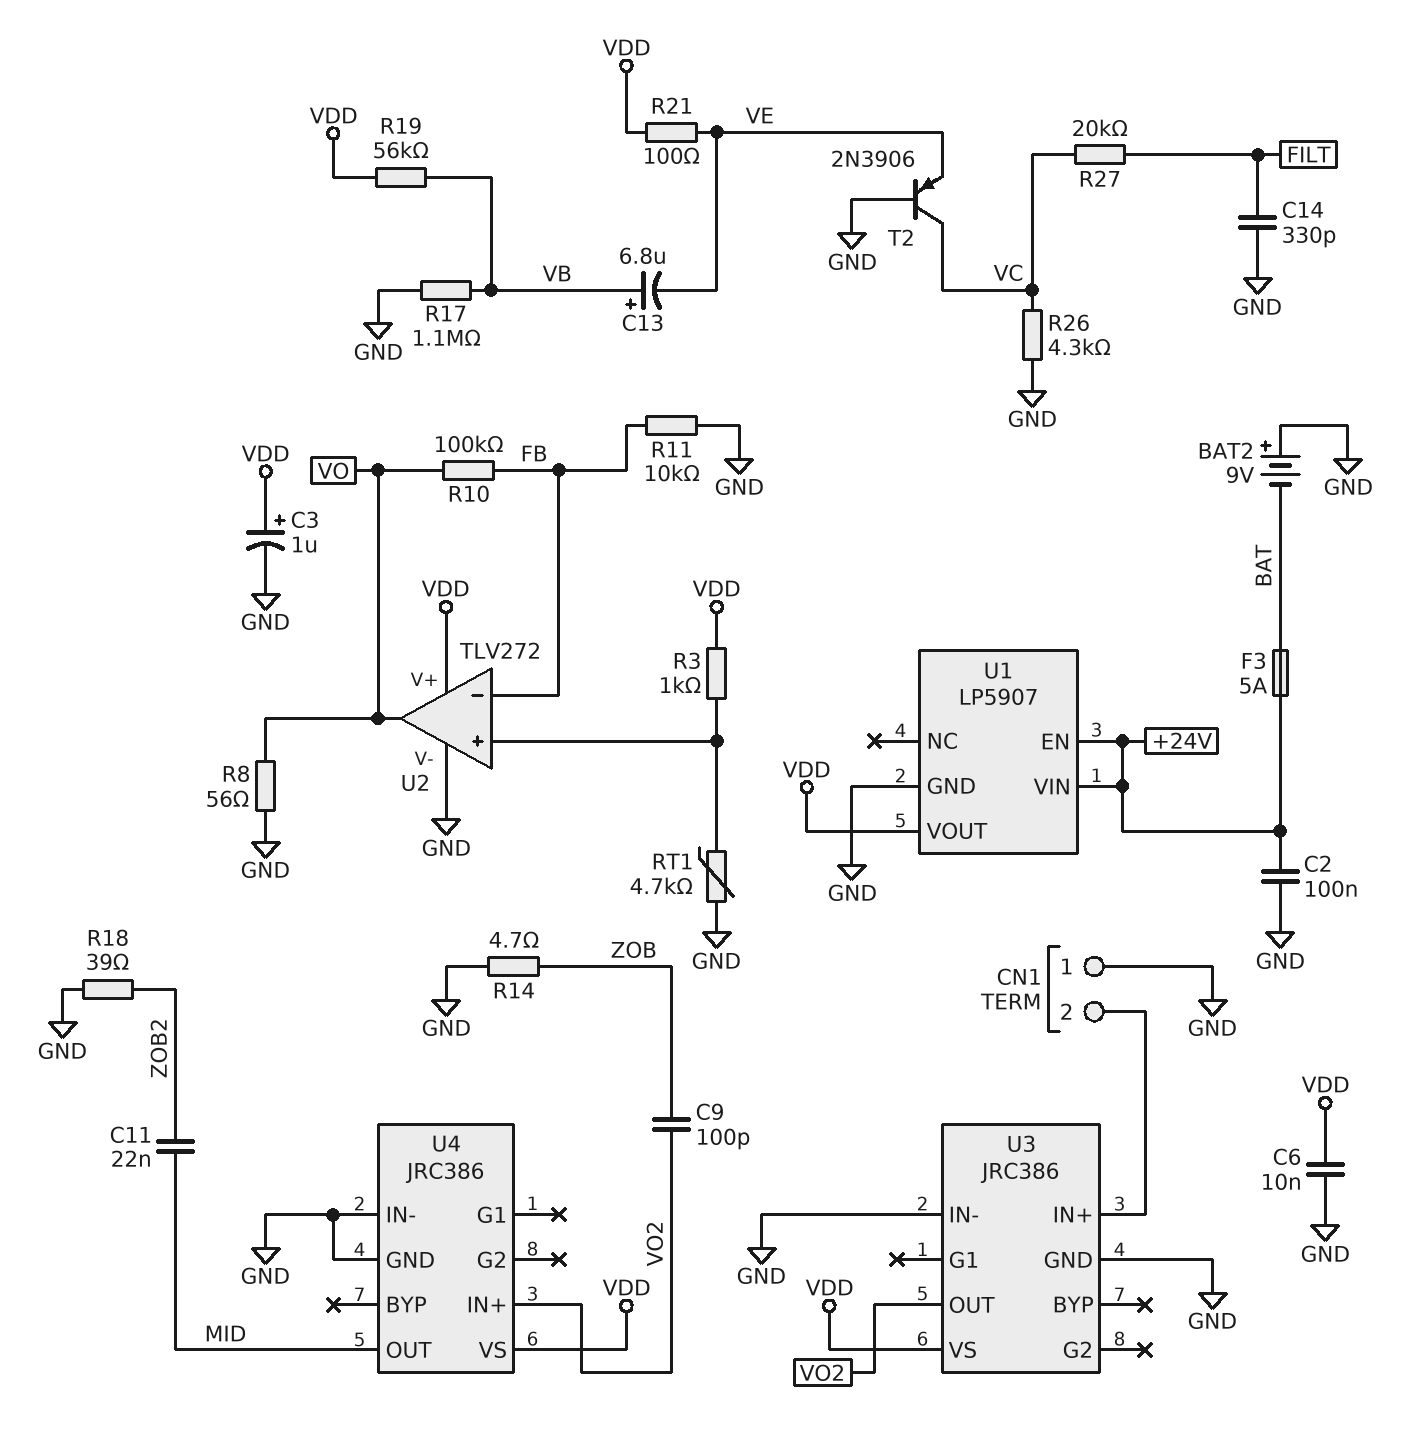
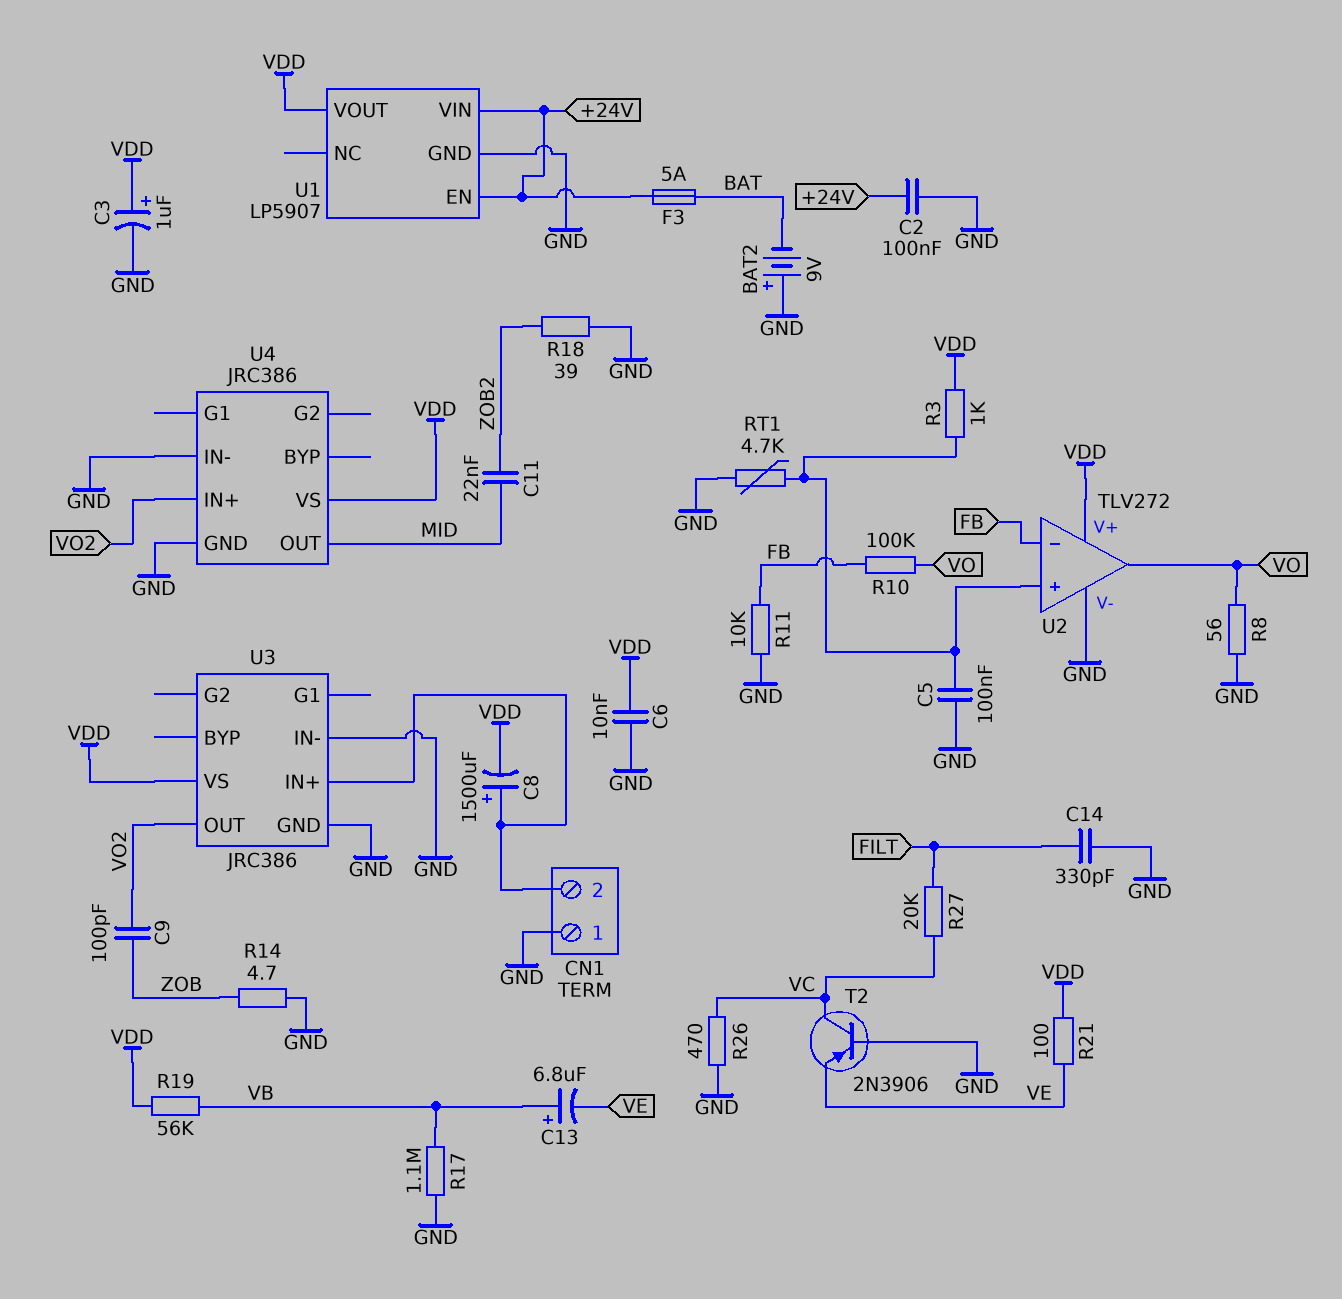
C5: none -> 100nF (GND, U2/in+)
C8: none -> 1500uF (plus CN1/2, minus VDD)
R26: 4.3k (GND, VC) -> 470 (GND, VC)

